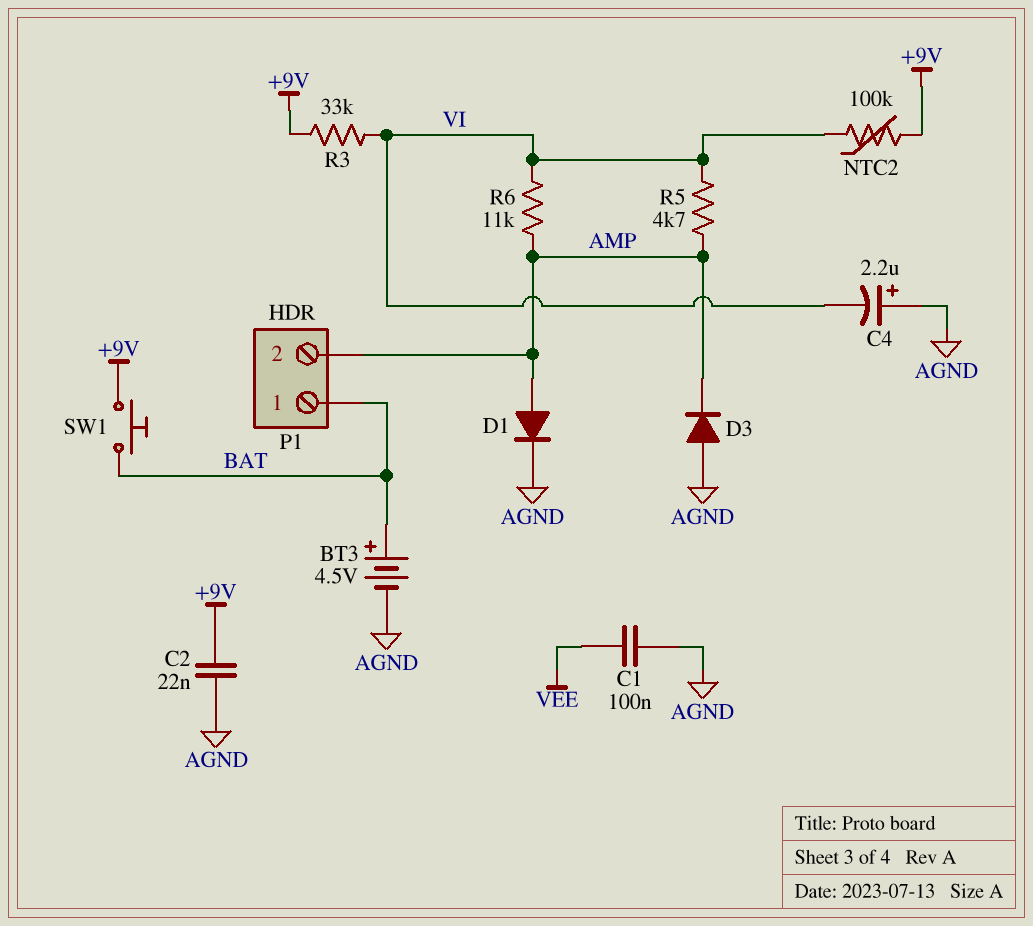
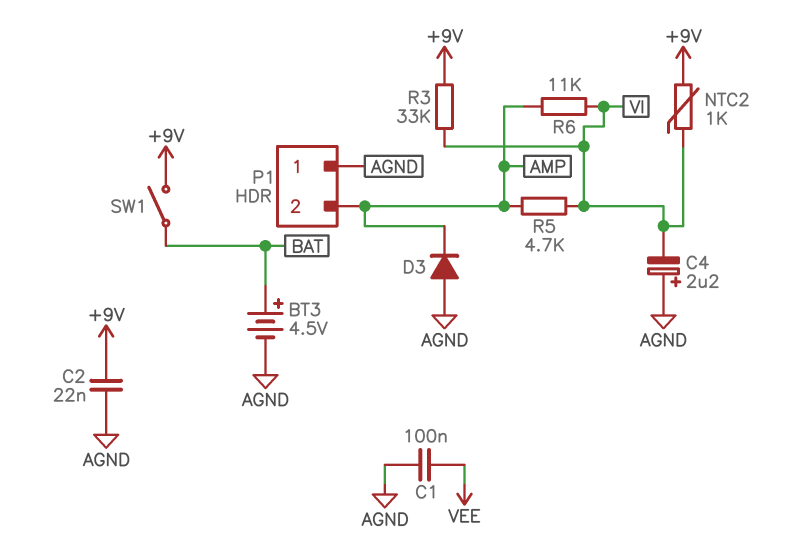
D1: diode (A AMP, K AGND) -> none
NTC2: 100k (+9V, VI) -> 1k (+9V, VI)
P1 pin 1: BAT -> AGND
SW1: button (+9V, BAT) -> switch (+9V, BAT)

